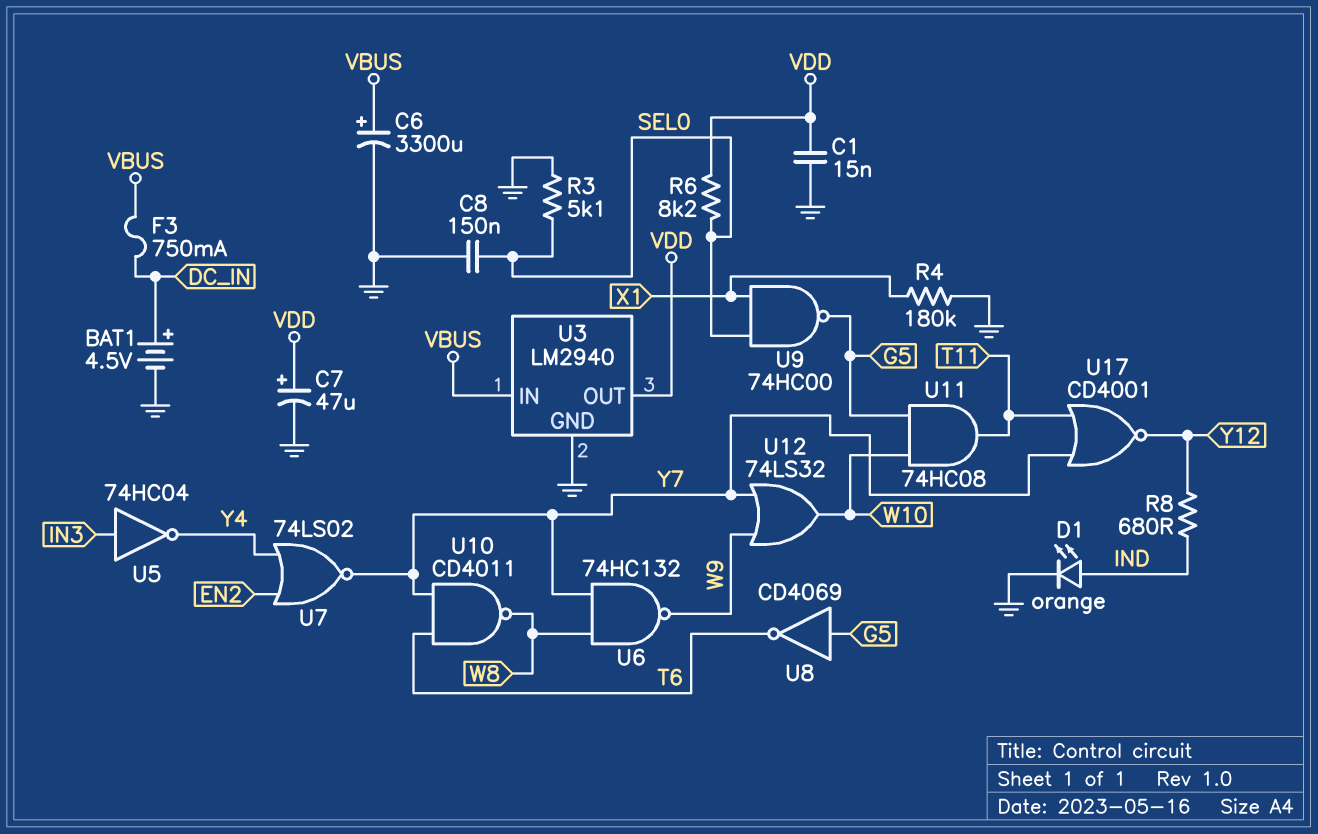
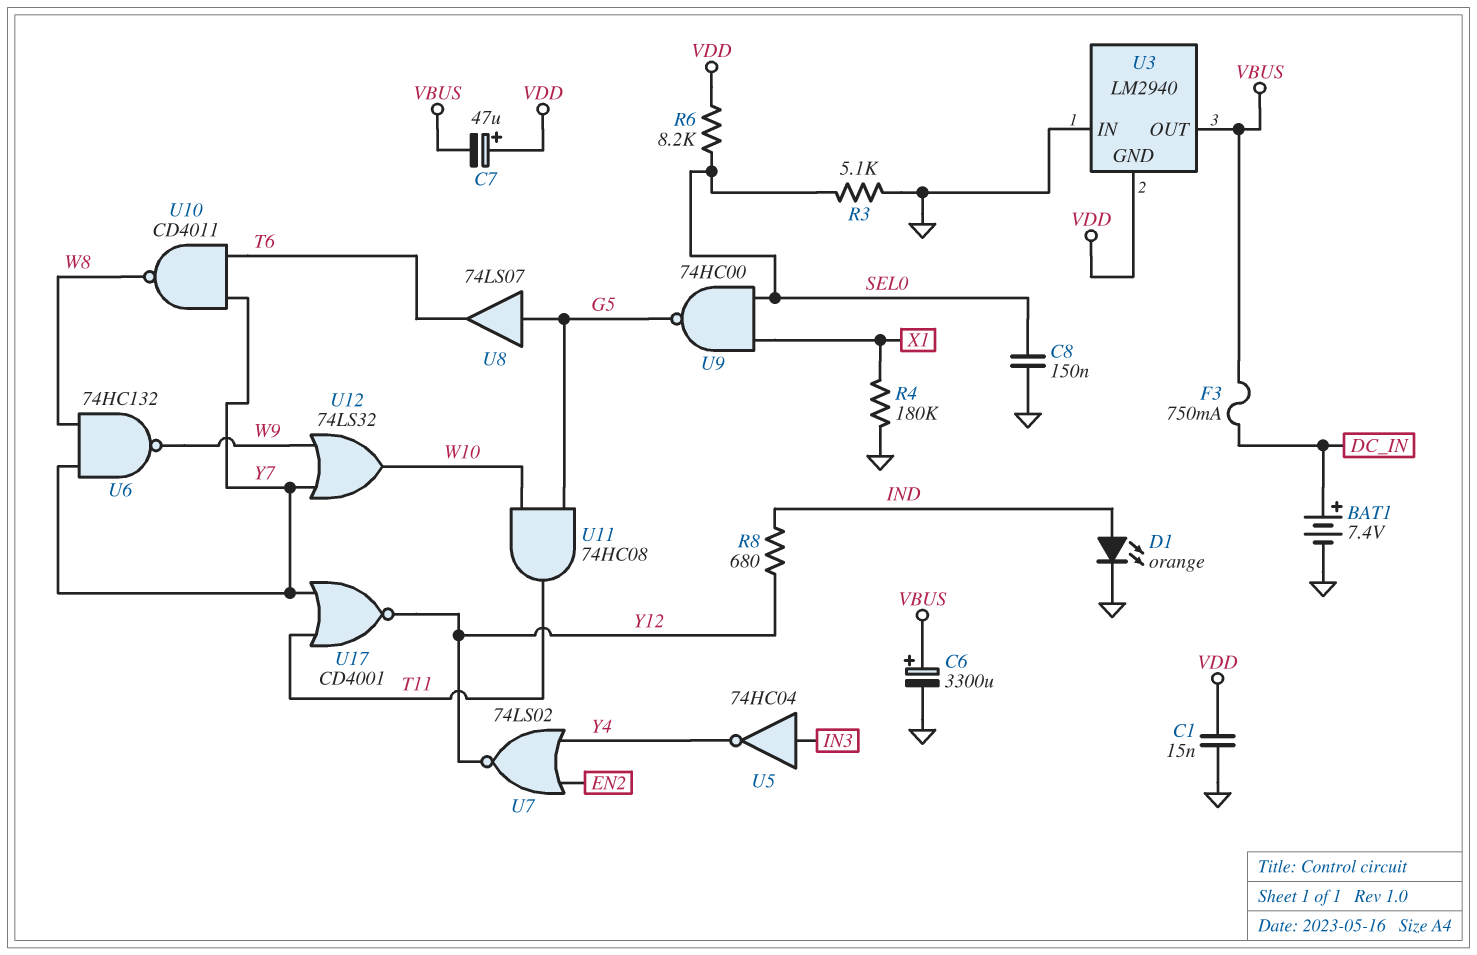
BAT1: 4.5V (plus DC_IN, minus GND) -> 7.4V (plus DC_IN, minus GND)
C7: 47uF (plus VDD, minus GND) -> 47uF (plus VDD, minus VBUS)
U3 pin GND: GND -> VDD
U3 pin IN: VBUS -> GND
U3 pin OUT: VDD -> VBUS
U7: NOR 74LS02 (in EN2, in Y4, out Y7) -> NOR 74LS02 (in EN2, in Y4, out Y12)
U8: NOT CD4069 (in G5, out T6) -> buffer 74LS07 (in G5, out T6)

